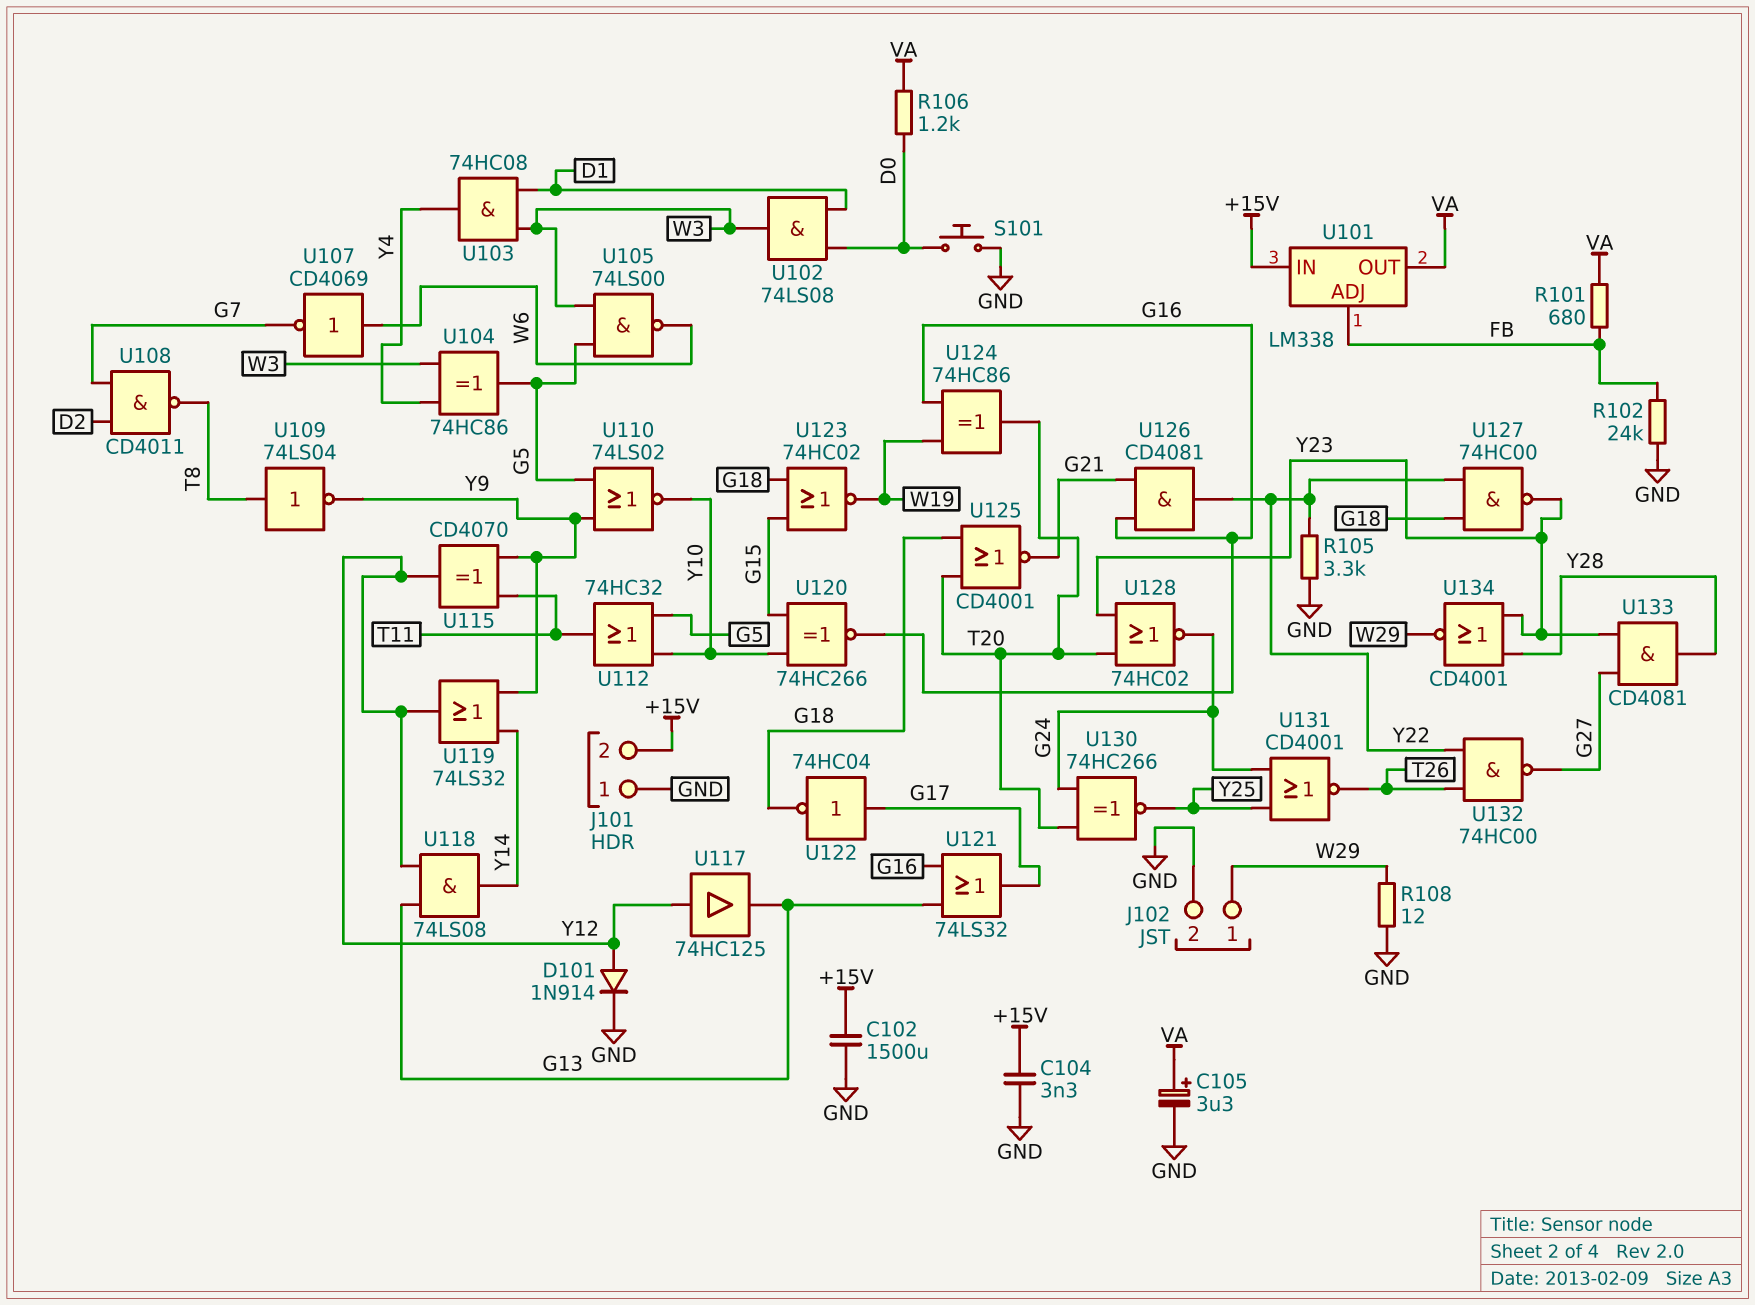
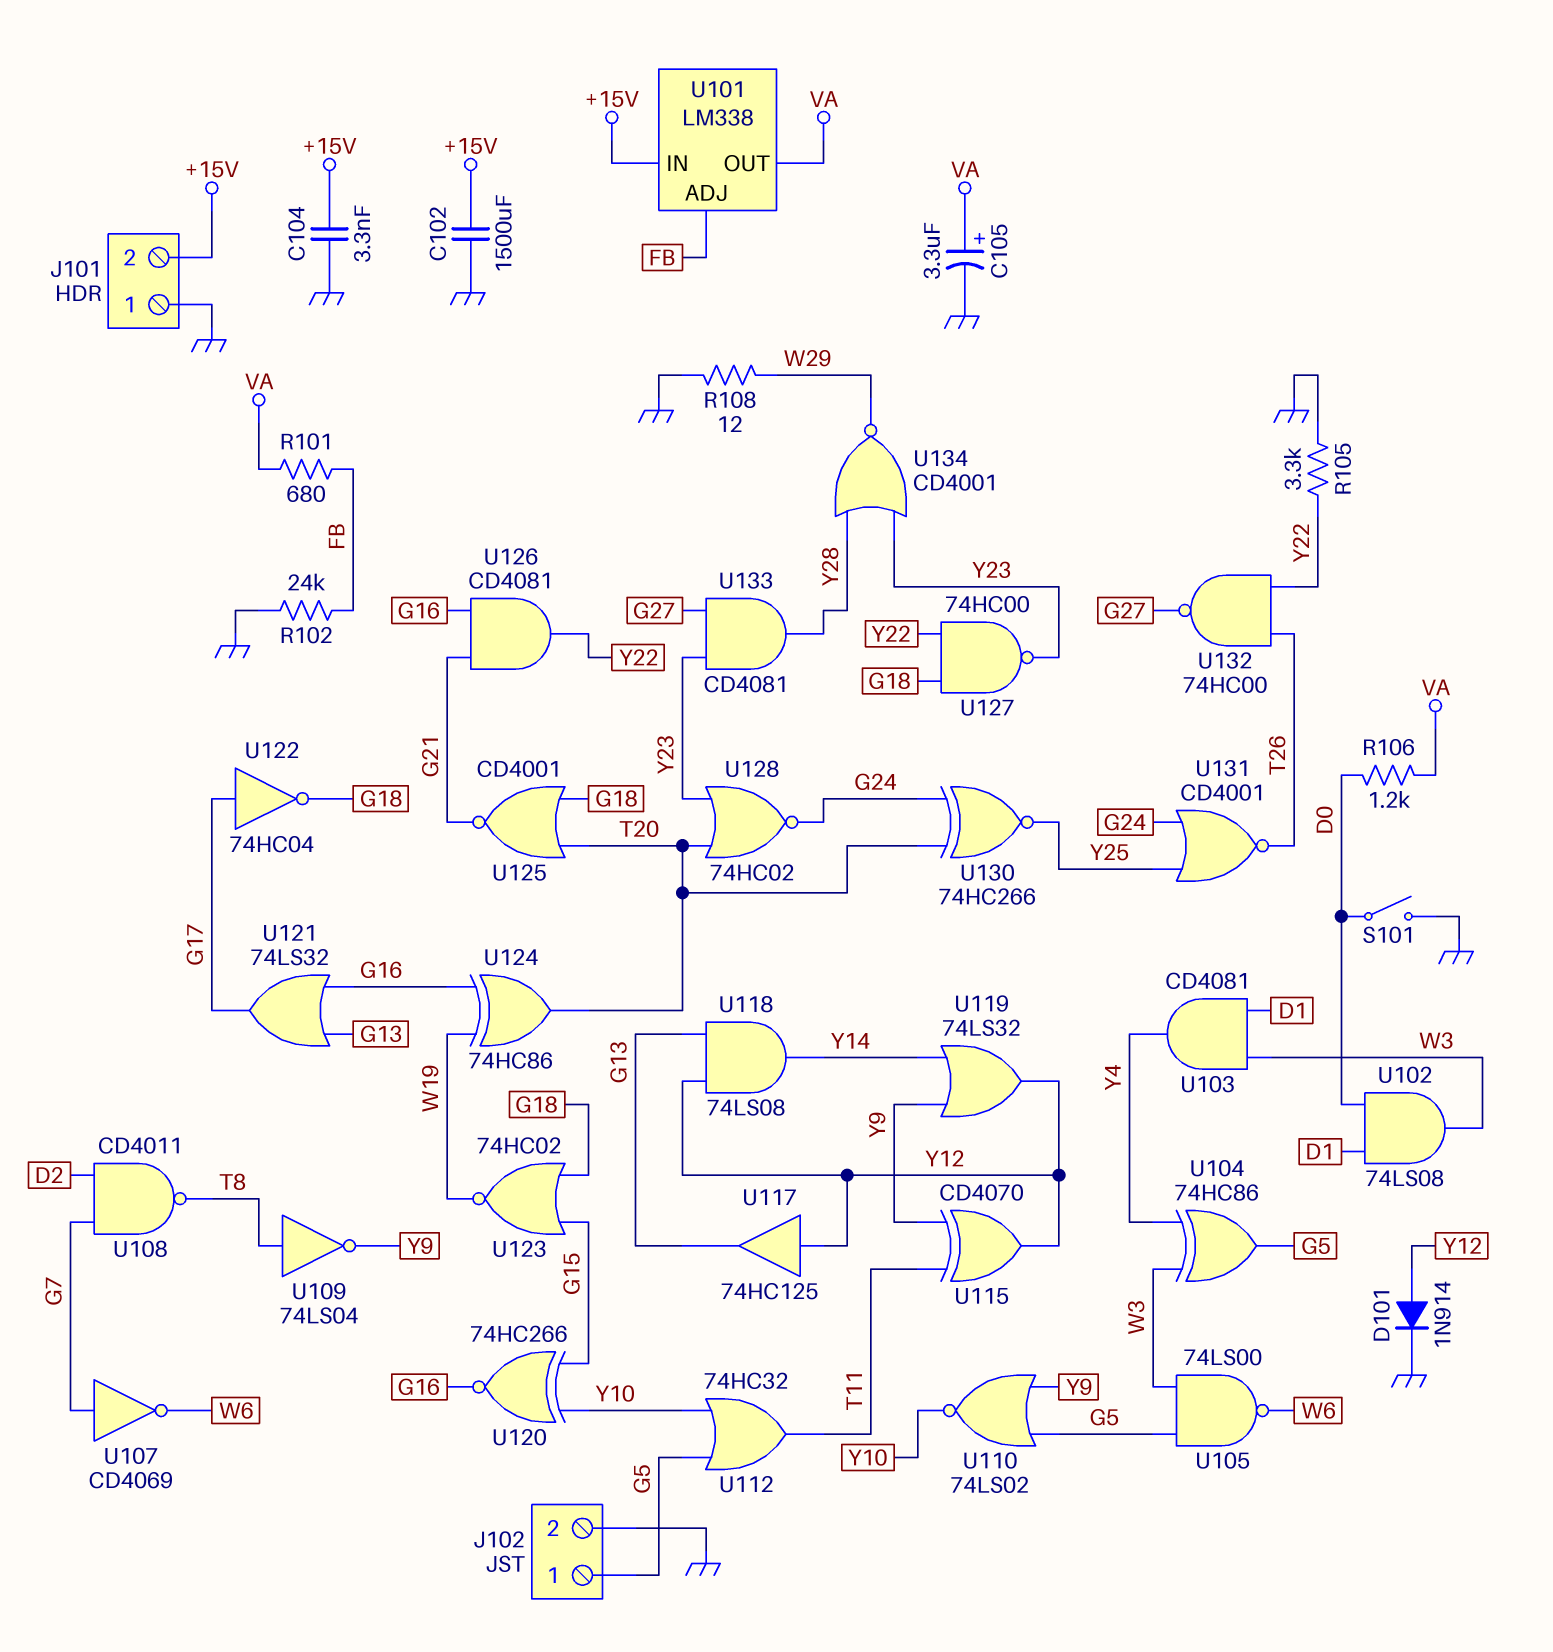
J102 pin 1: W29 -> G5
S101: button (D0, GND) -> switch (D0, GND)
U103: AND 74HC08 (in D1, in W3, out Y4) -> AND CD4081 (in D1, in W3, out Y4)
U107: NOT CD4069 (in W6, out G7) -> NOT CD4069 (in G7, out W6)

